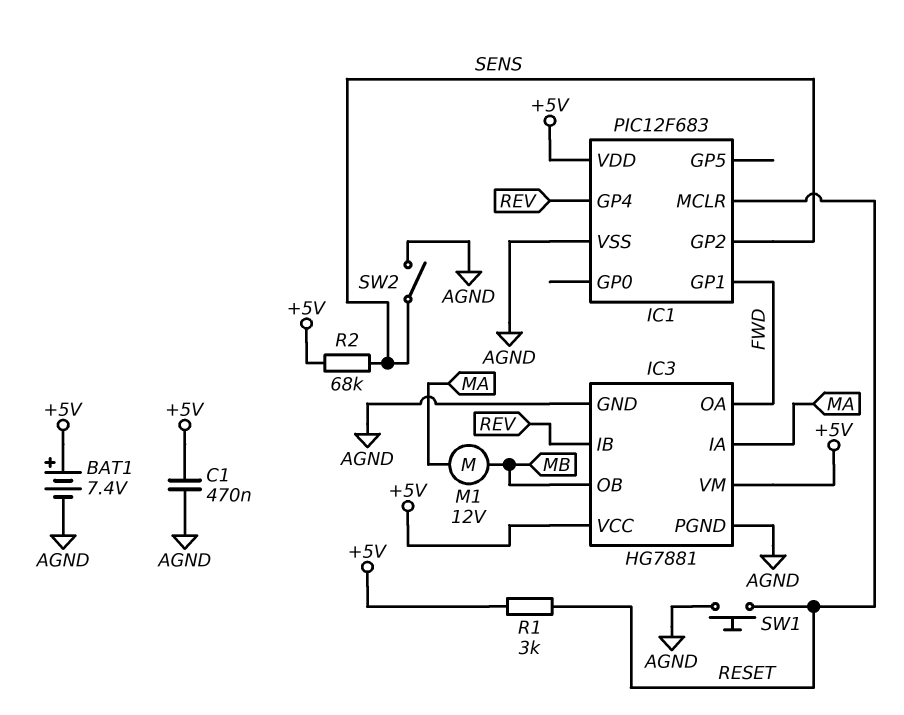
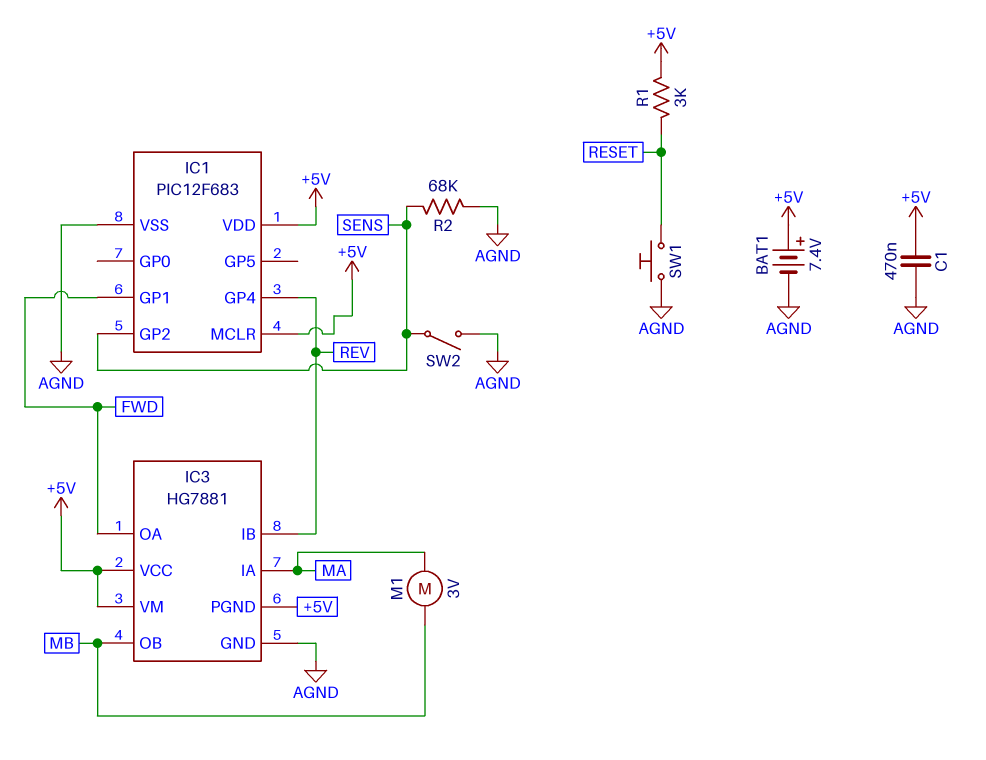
IC1 pin MCLR: RESET -> +5V
IC3 pin PGND: AGND -> +5V
M1: motor 12V (MA, MB) -> motor 3V (MA, MB)
R2: 68k (+5V, SENS) -> 68k (AGND, SENS)

